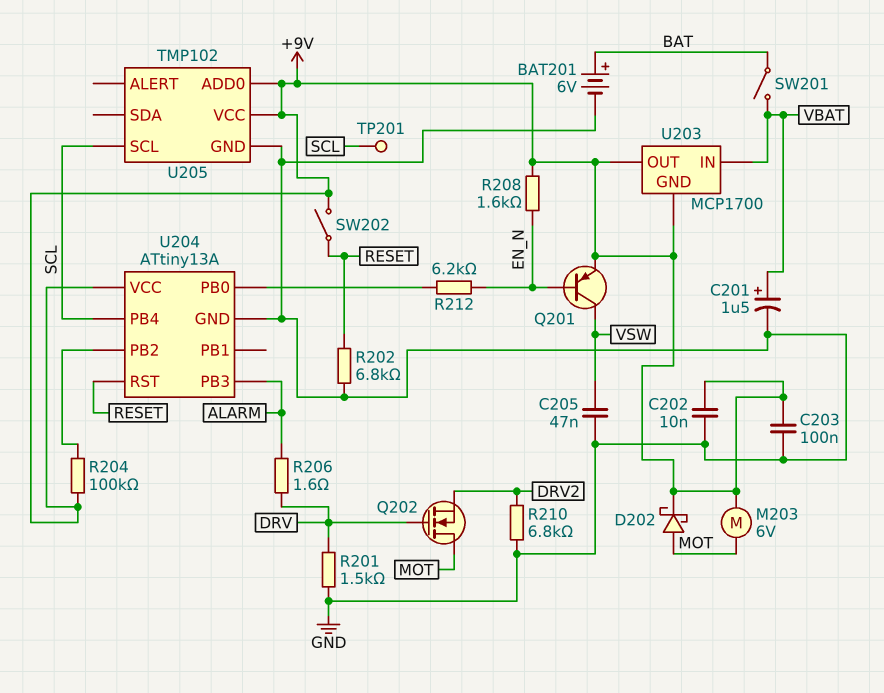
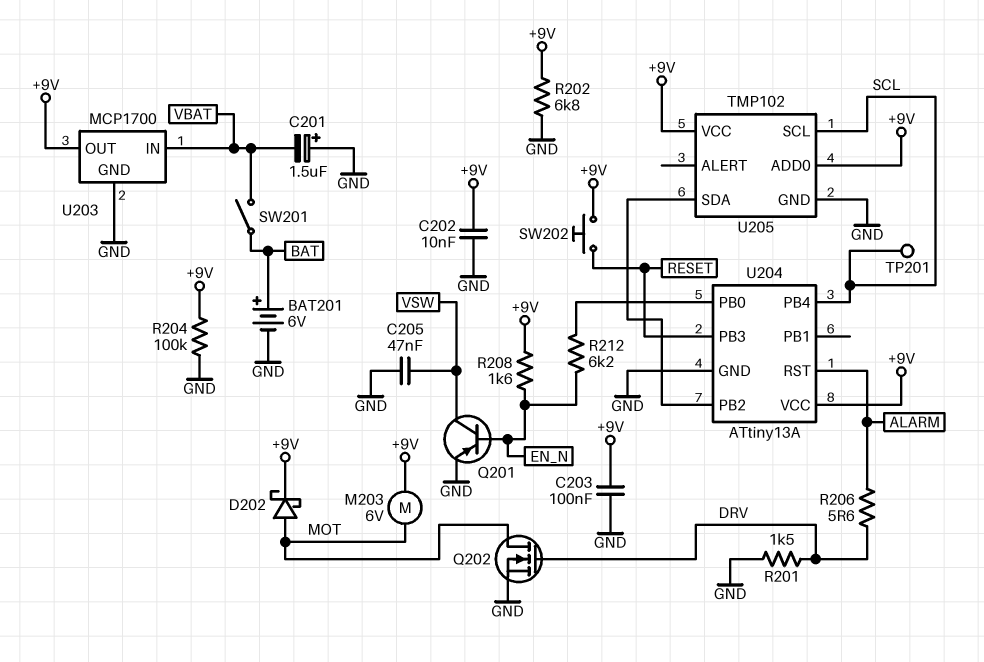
C201: 1.5uF (plus VBAT, minus GND) -> 1.5uF (plus GND, minus VBAT)
Q201: PNP (B EN_N, C VSW, E +9V) -> PNP (B EN_N, C VSW, E GND)
Q202: NMOS (G DRV, D MOT, S DRV2) -> NMOS (G DRV, D MOT, S GND)
R202: 6.8k (GND, RESET) -> 6.8k (+9V, GND)
R204: 100k (+9V, U204/PB2) -> 100k (+9V, GND)
R206: 1.6 (ALARM, DRV) -> 5.6 (ALARM, DRV)
R210: 6.8k (DRV2, GND) -> none
SW202: switch (+9V, RESET) -> button (+9V, RESET)
U203 pin GND: +9V -> GND
U204 pin PB3: ALARM -> RESET
U204 pin RST: RESET -> ALARM
U205 pin SDA: none -> U204/PB2

